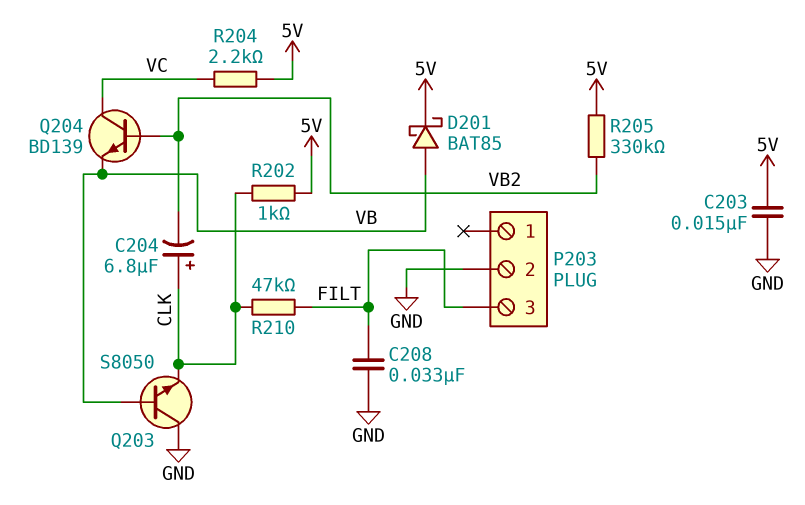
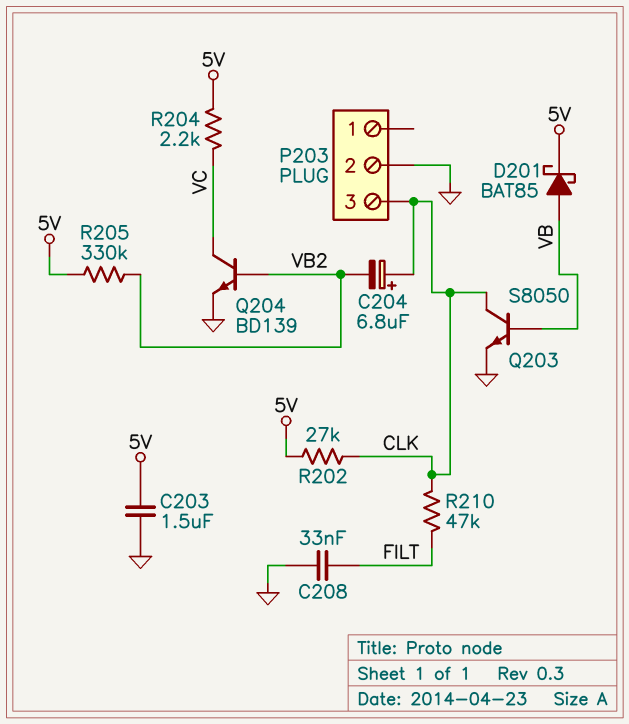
C203: 15nF (5V, GND) -> 1.5uF (5V, GND)
P203 pin 3: FILT -> CLK
Q203: NPN S8050 (B VB, C GND, E CLK) -> NPN S8050 (B VB, C CLK, E GND)
Q204: NPN BD139 (B VB2, C VC, E VB) -> NPN BD139 (B VB2, C VC, E GND)
R202: 1k (5V, CLK) -> 27k (5V, CLK)

